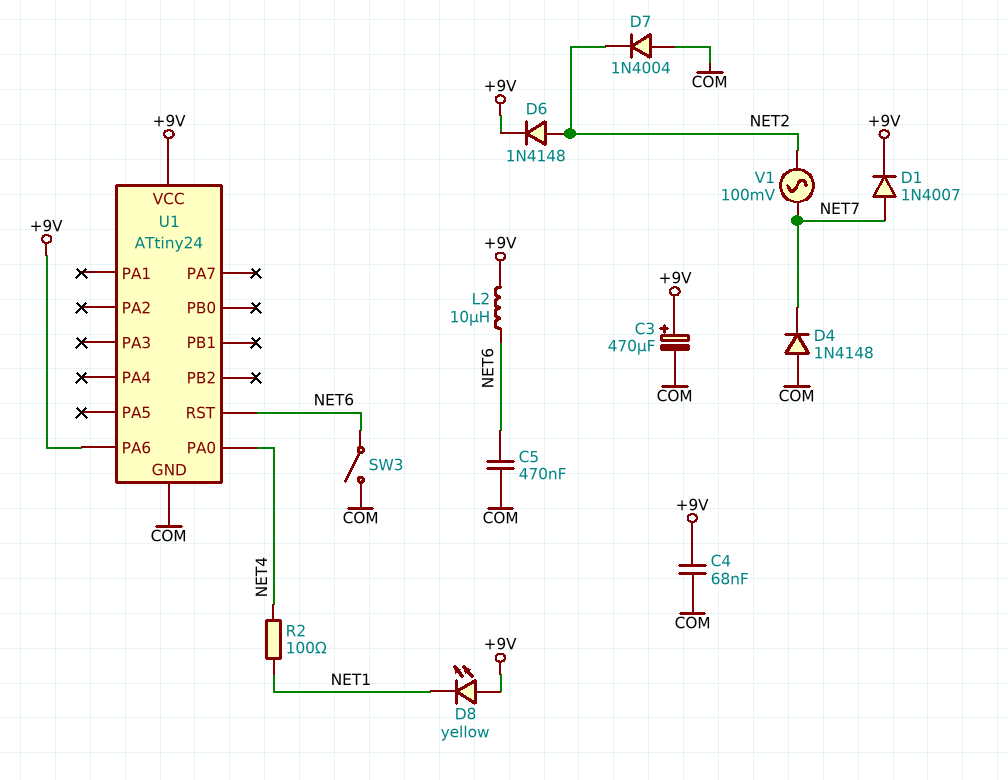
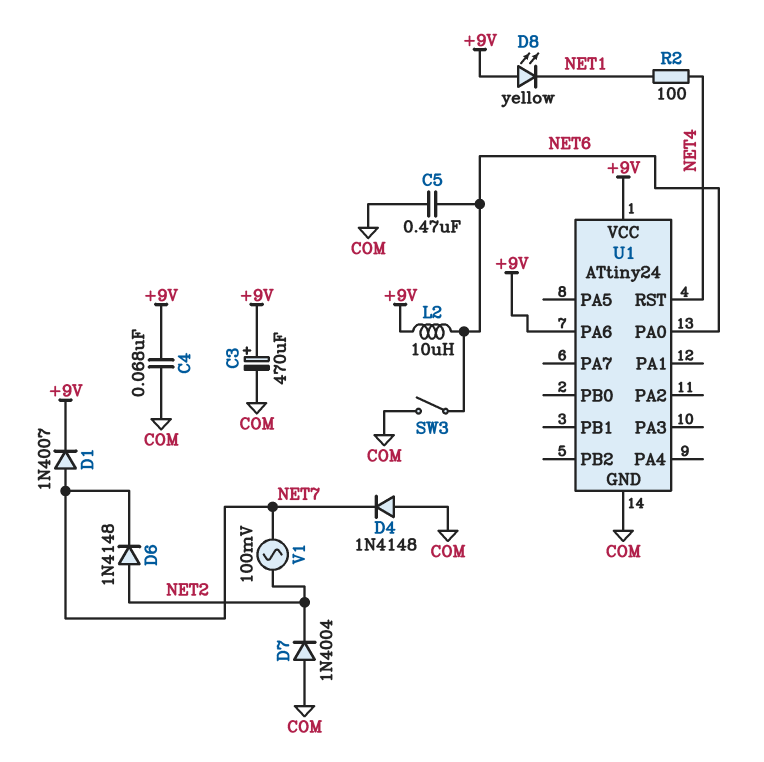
D6: diode 1N4148 (A NET2, K +9V) -> diode 1N4148 (A NET2, K NET7)
U1 pin PA0: NET4 -> NET6
U1 pin RST: NET6 -> NET4

